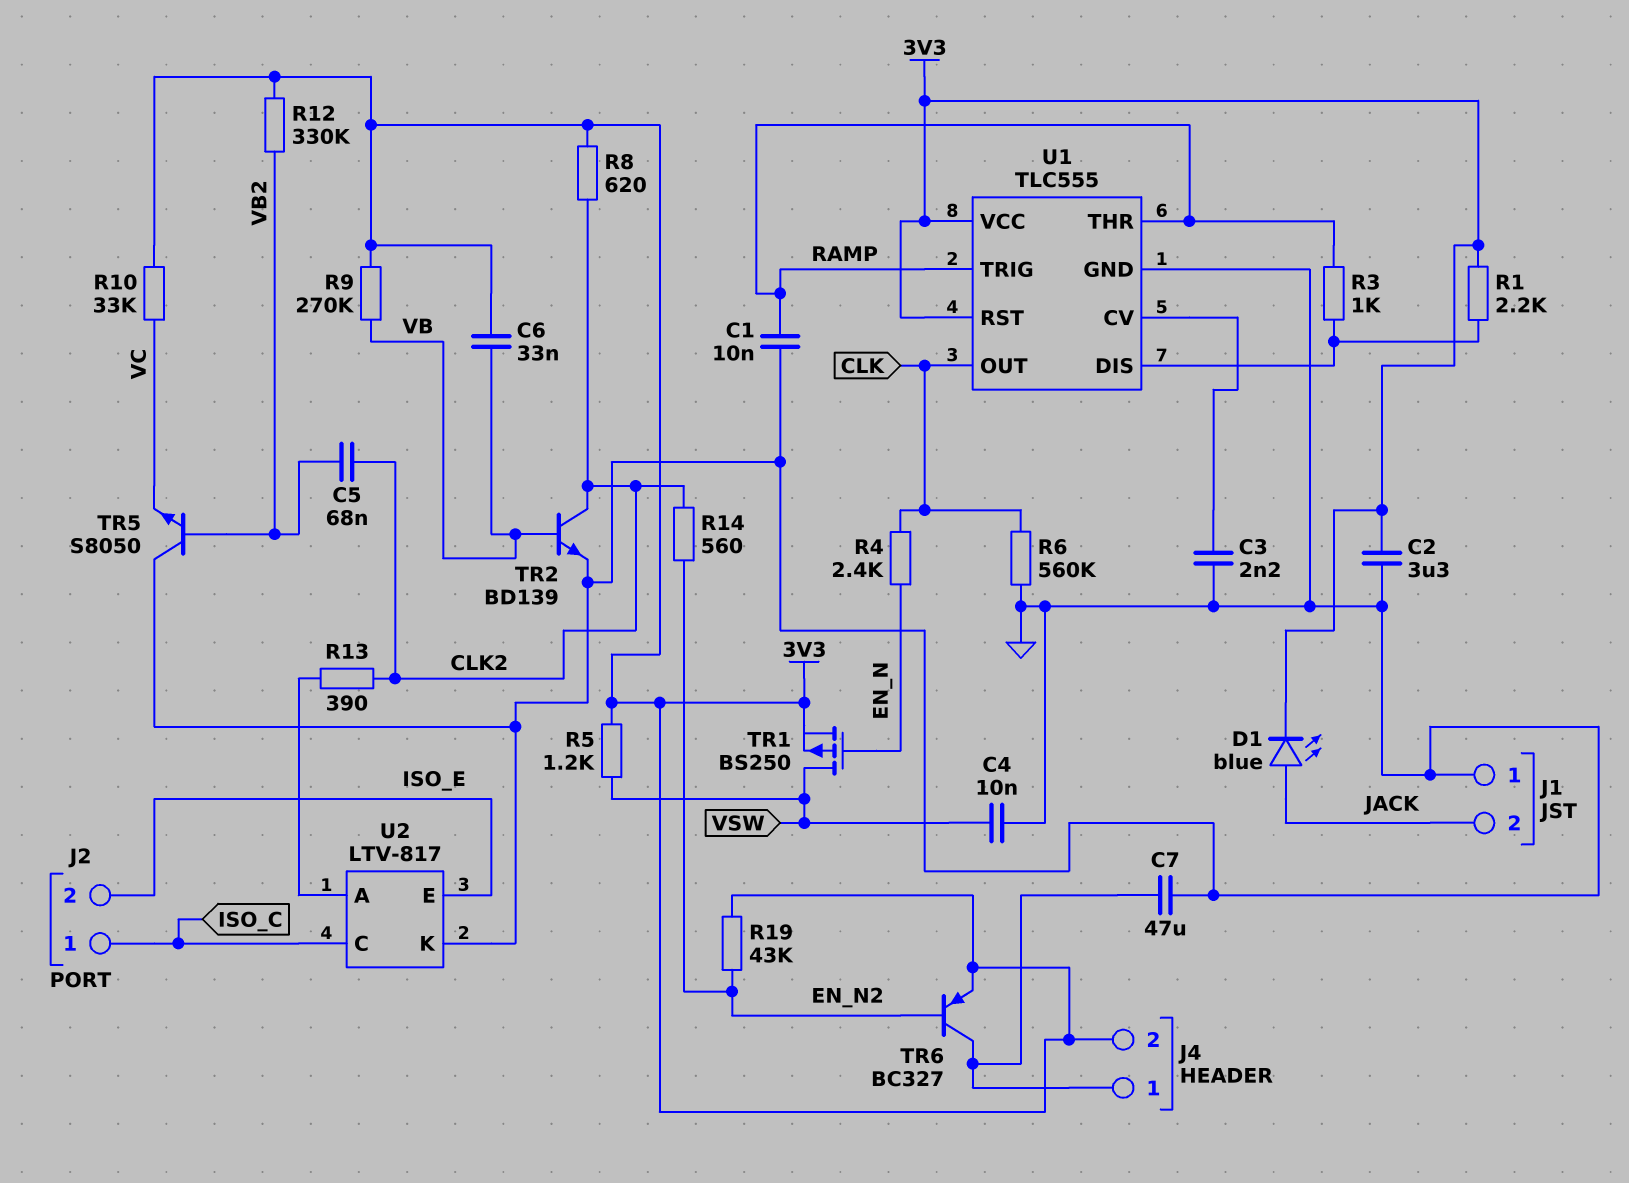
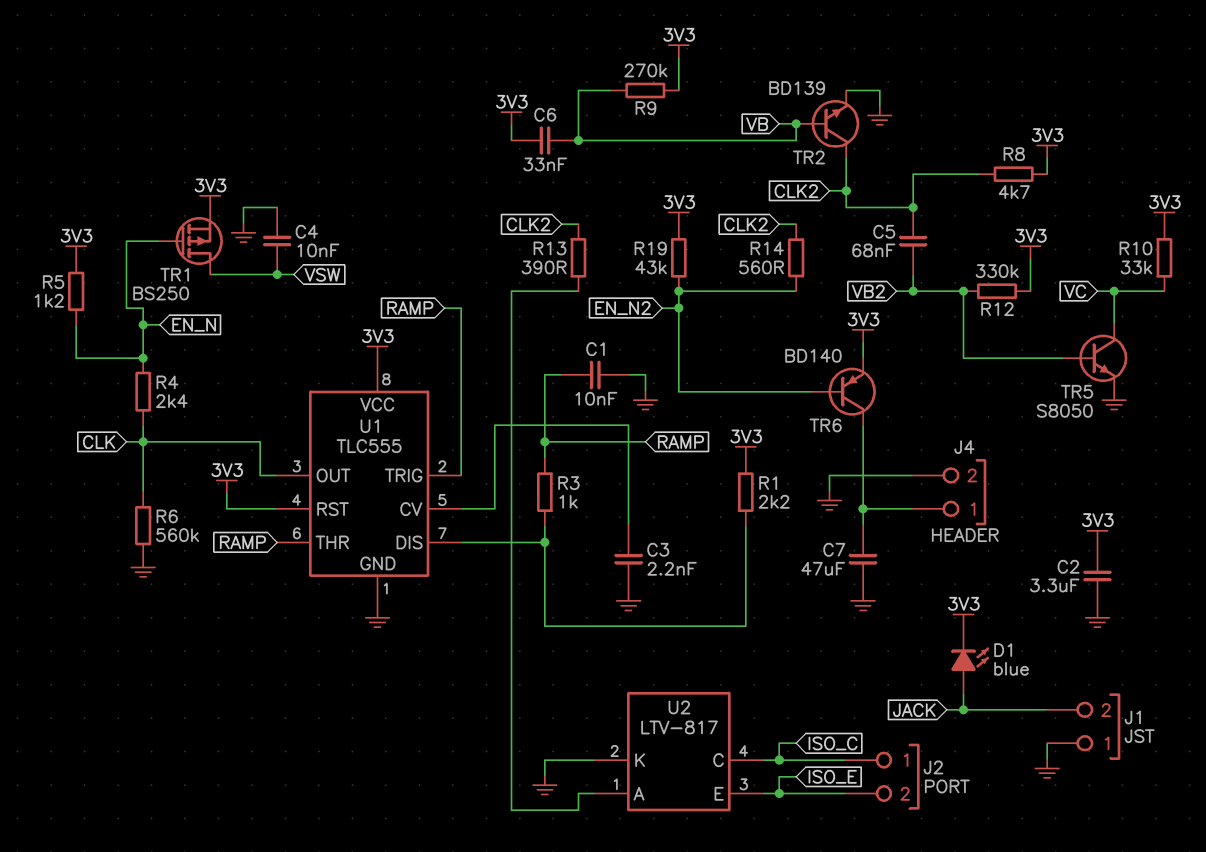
J4 pin 2: 3V3 -> GND
R5: 1.2k (3V3, VSW) -> 1.2k (3V3, EN_N)
R8: 620 (3V3, CLK2) -> 4.7k (3V3, CLK2)
TR5: NPN S8050 (B VB2, C GND, E VC) -> NPN S8050 (B VB2, C VC, E GND)
TR6: PNP BC327 (B EN_N2, C J4/1, E 3V3) -> PNP BD140 (B EN_N2, C J4/1, E 3V3)

